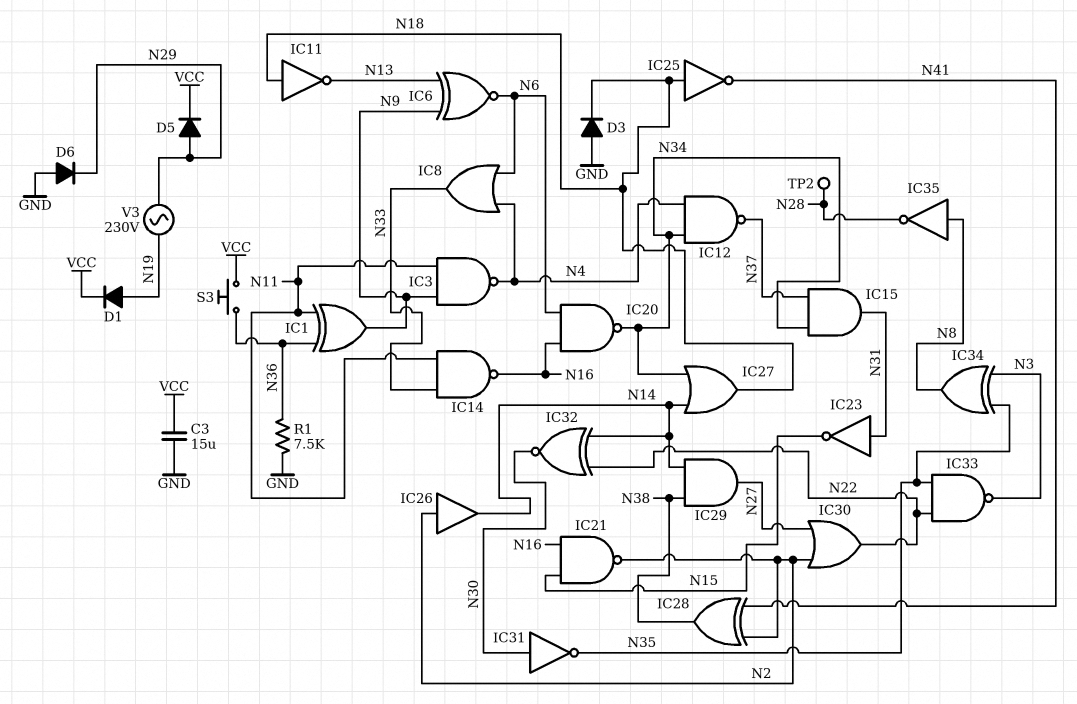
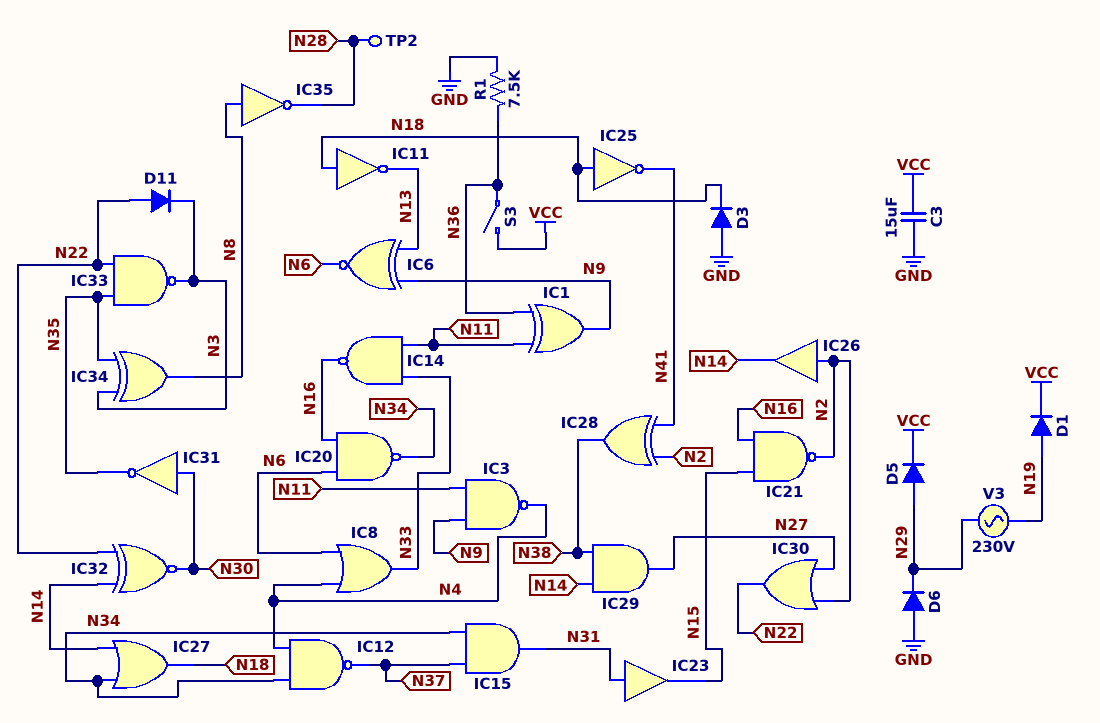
D11: none -> diode (A N22, K N3)
IC23: NOT (in N31, out N15) -> buffer (in N31, out N15)
S3: button (N36, VCC) -> switch (N36, VCC)

